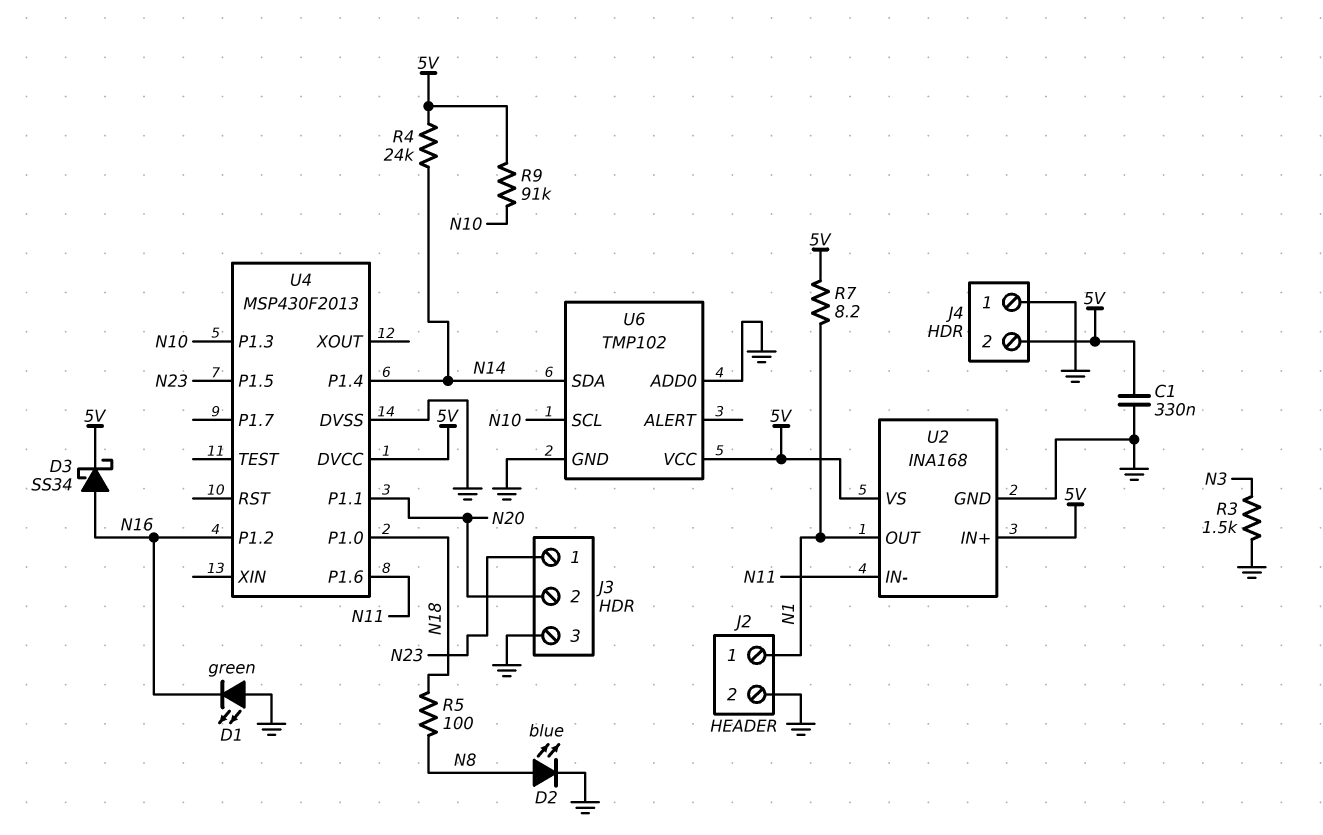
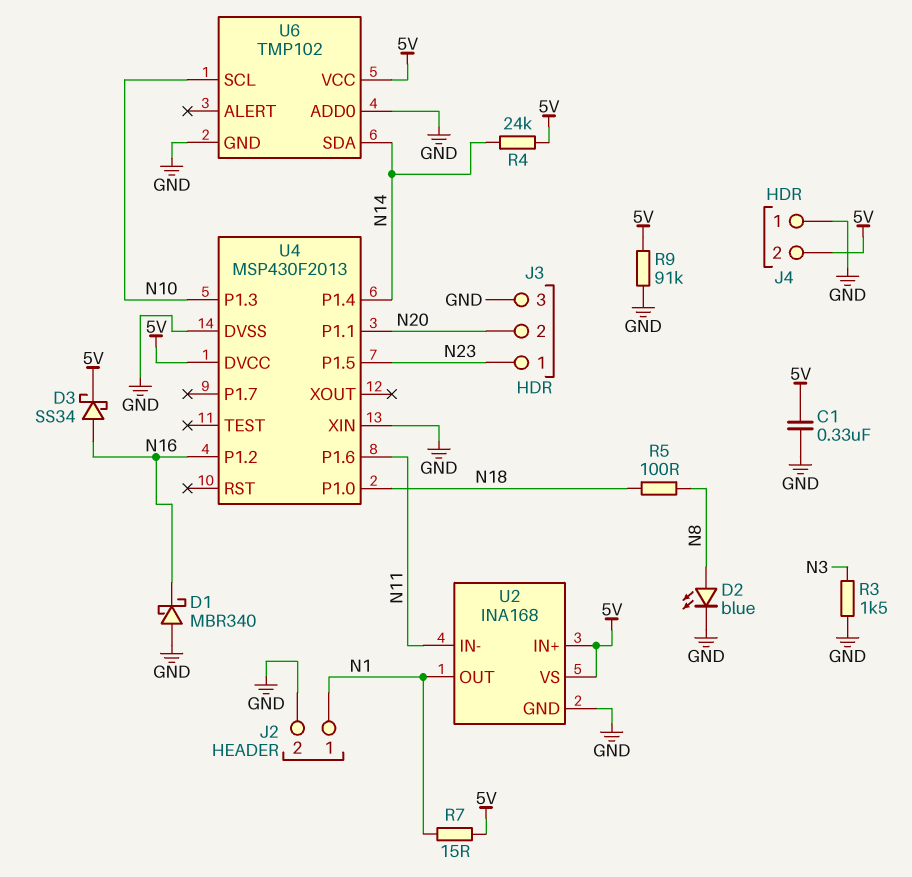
D1: LED green (A GND, K N16) -> schottky MBR340 (A GND, K N16)
R7: 8.2 (5V, N1) -> 15 (5V, N1)
R9: 91k (5V, N10) -> 91k (5V, GND)
U4 pin XIN: none -> GND

